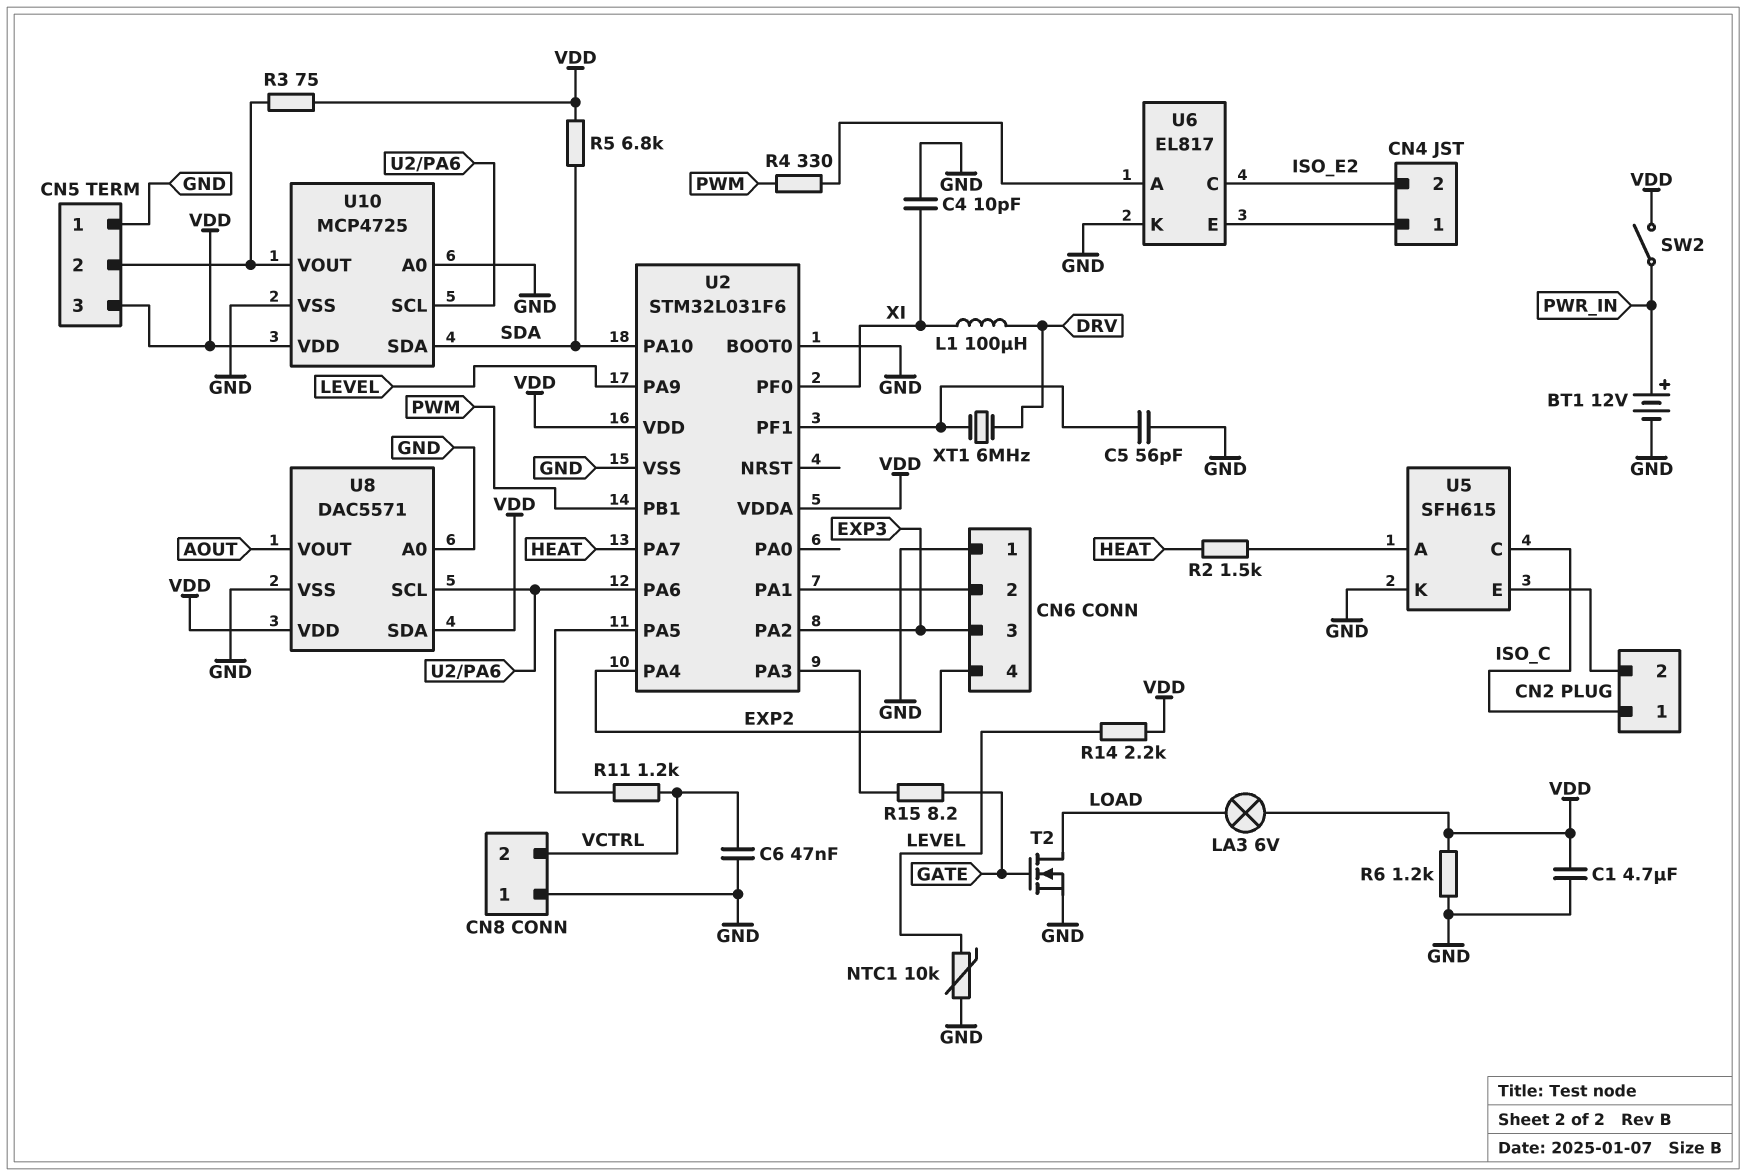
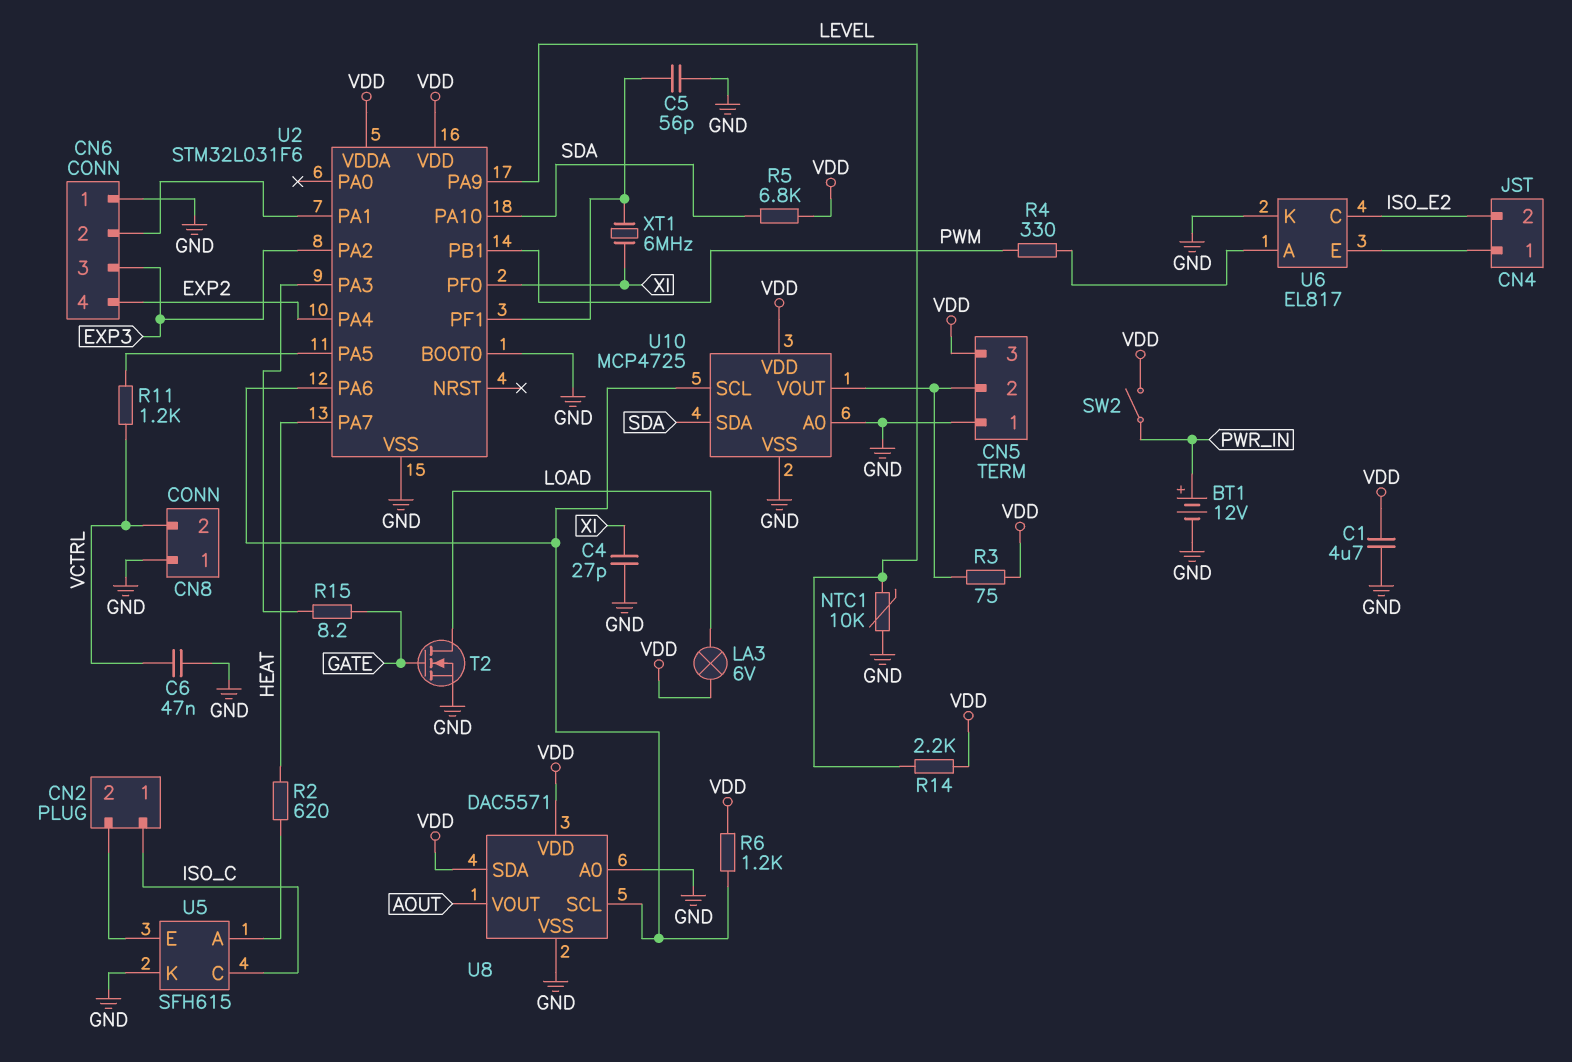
C4: 10pF (GND, XI) -> 27pF (GND, XI)
L1: 100uH (DRV, XI) -> none
R2: 1.5k (HEAT, U5/A) -> 620 (HEAT, U5/A)
R6: 1.2k (GND, VDD) -> 1.2k (U2/PA6, VDD)
XT1: 6MHz (DRV, U2/PF1) -> 6MHz (U2/PF1, XI)

